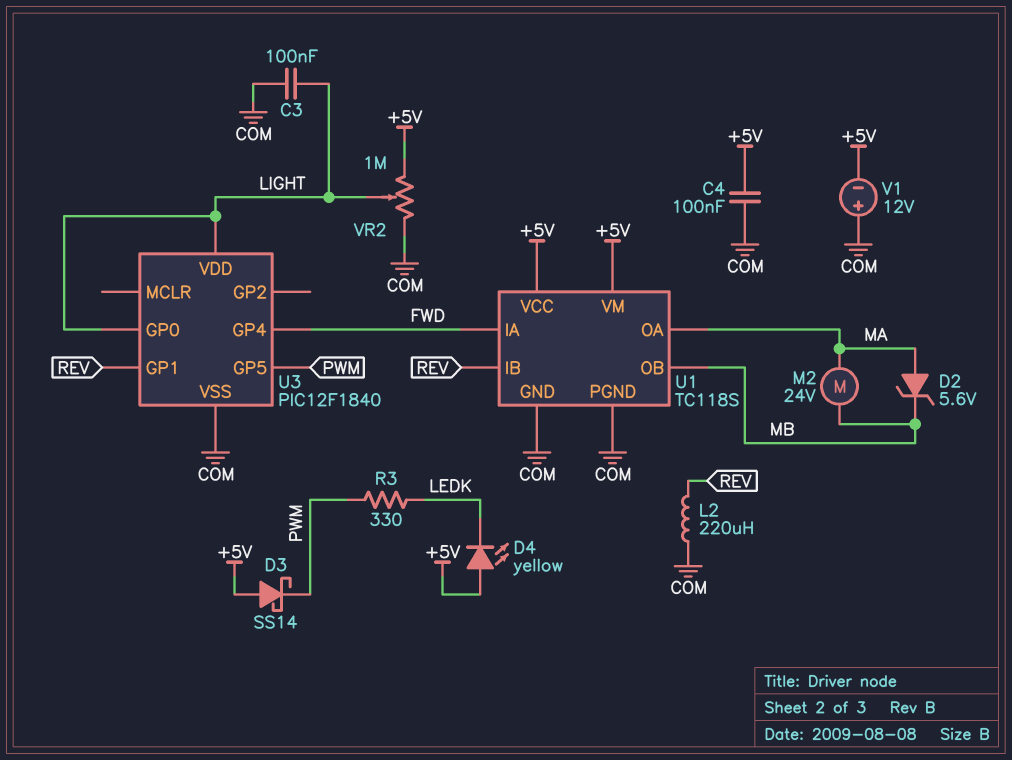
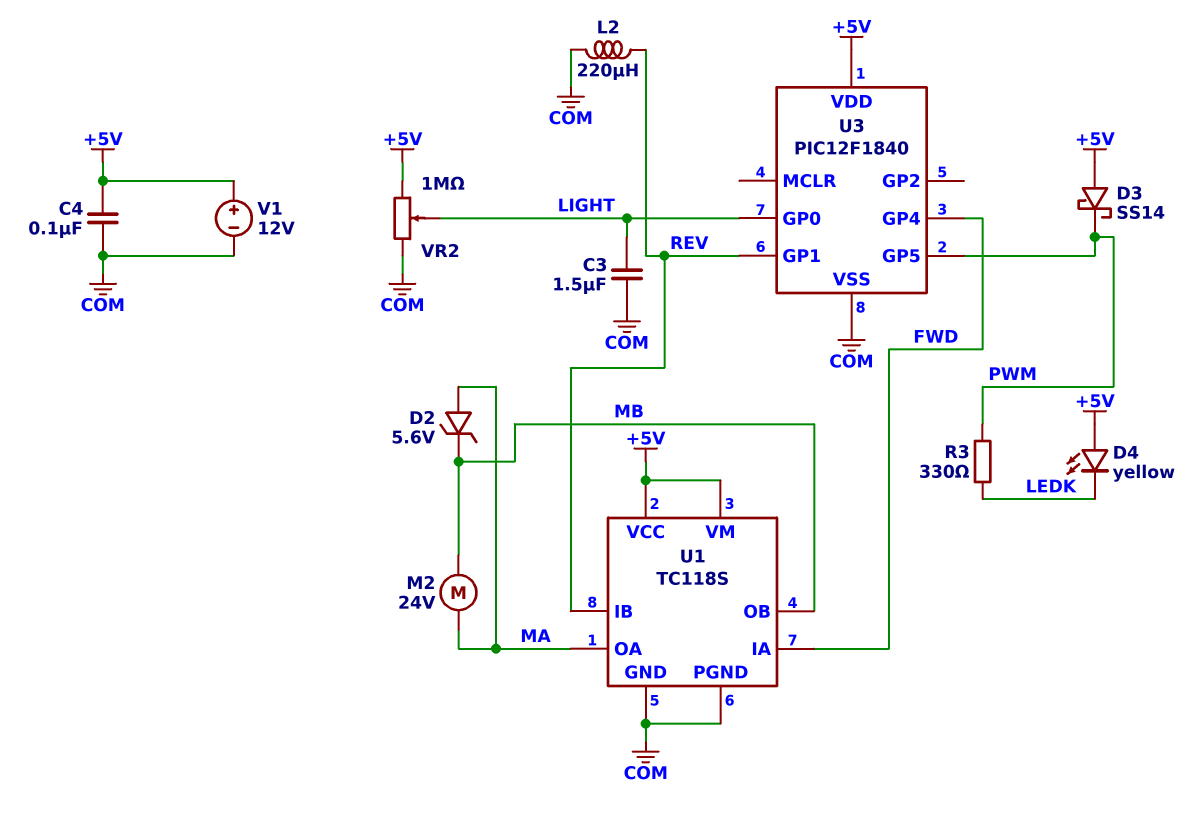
C3: 100nF (COM, LIGHT) -> 1.5uF (COM, LIGHT)
U3 pin VDD: LIGHT -> +5V
V1: 12V (plus COM, minus +5V) -> 12V (plus +5V, minus COM)

